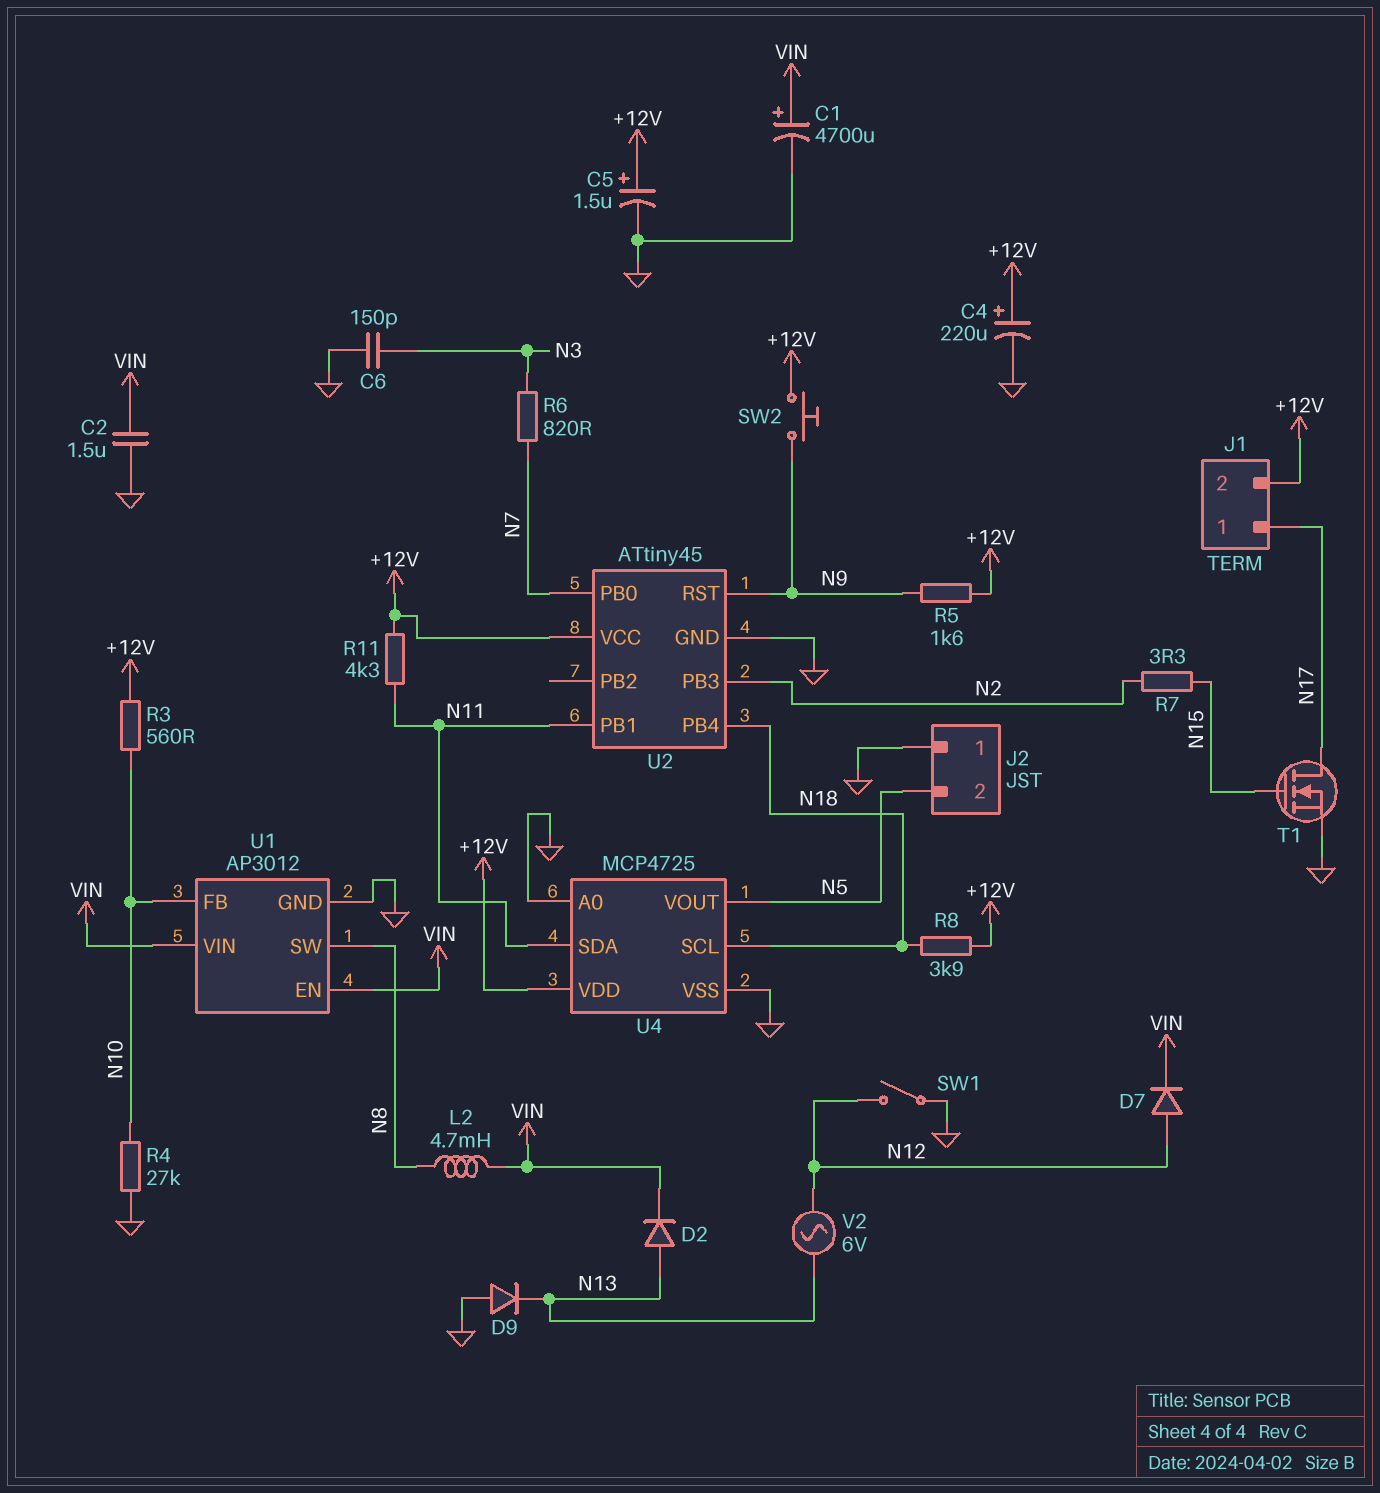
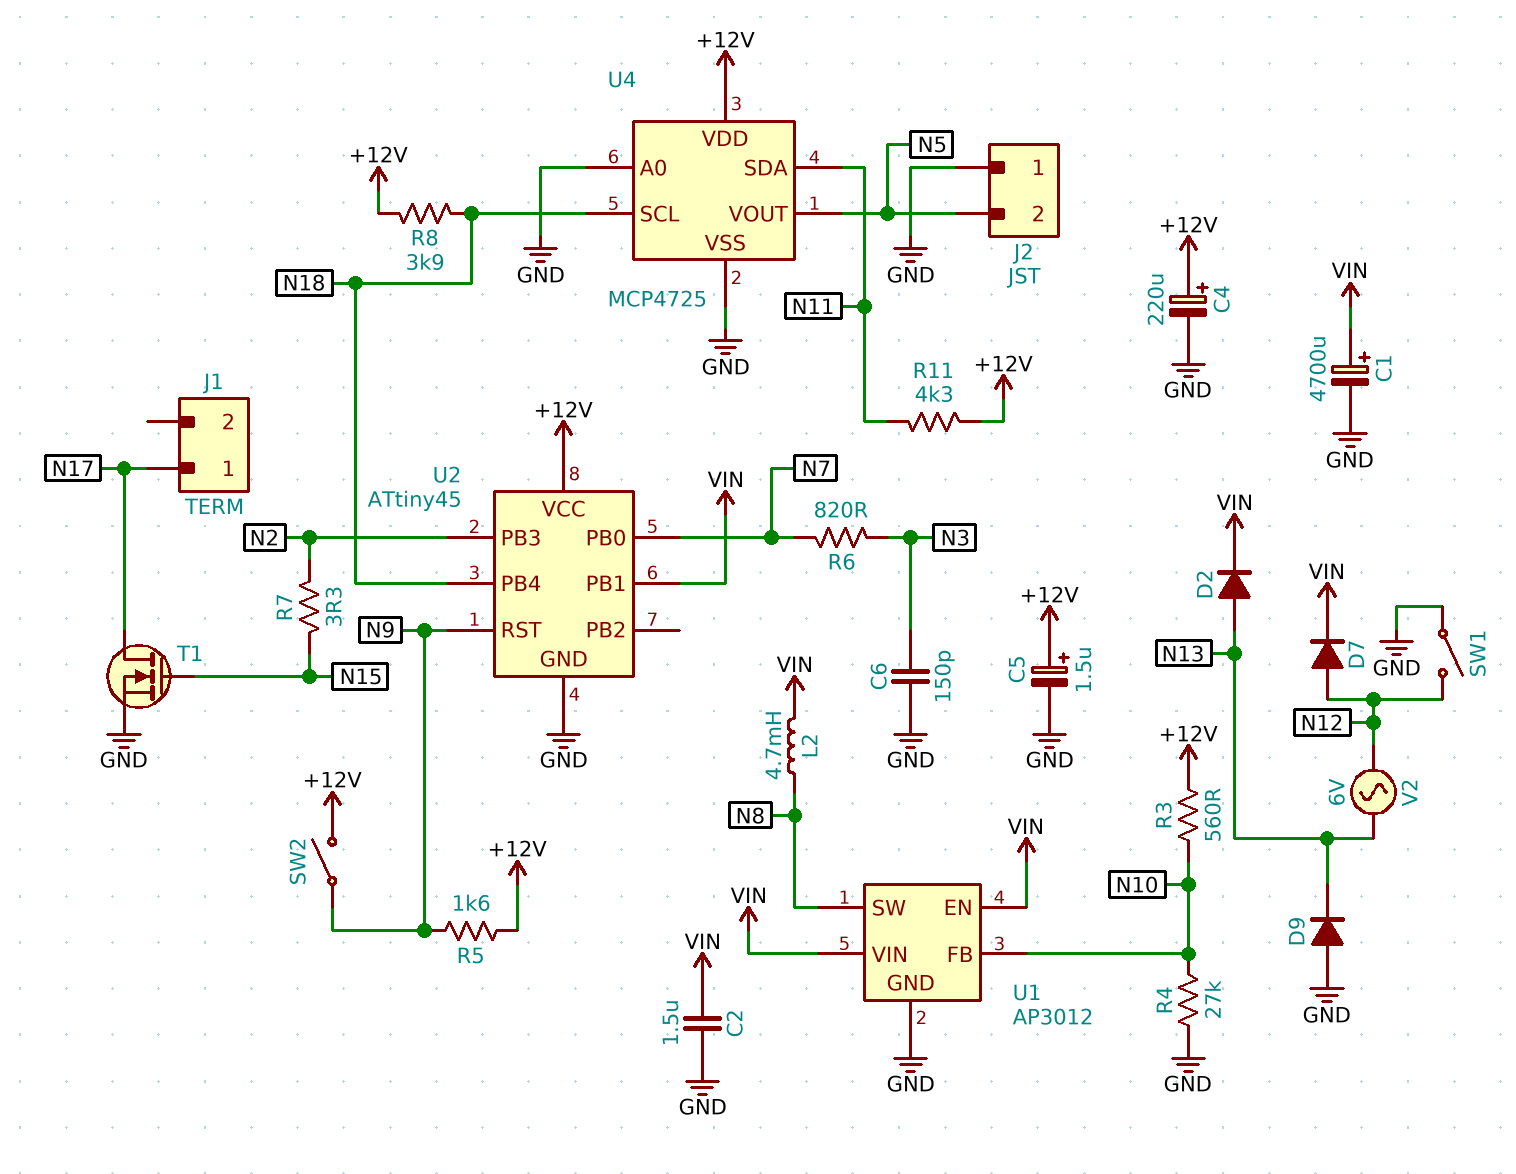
J1 pin 2: +12V -> none
SW2: button (+12V, N9) -> switch (+12V, N9)
U2 pin PB1: N11 -> VIN

